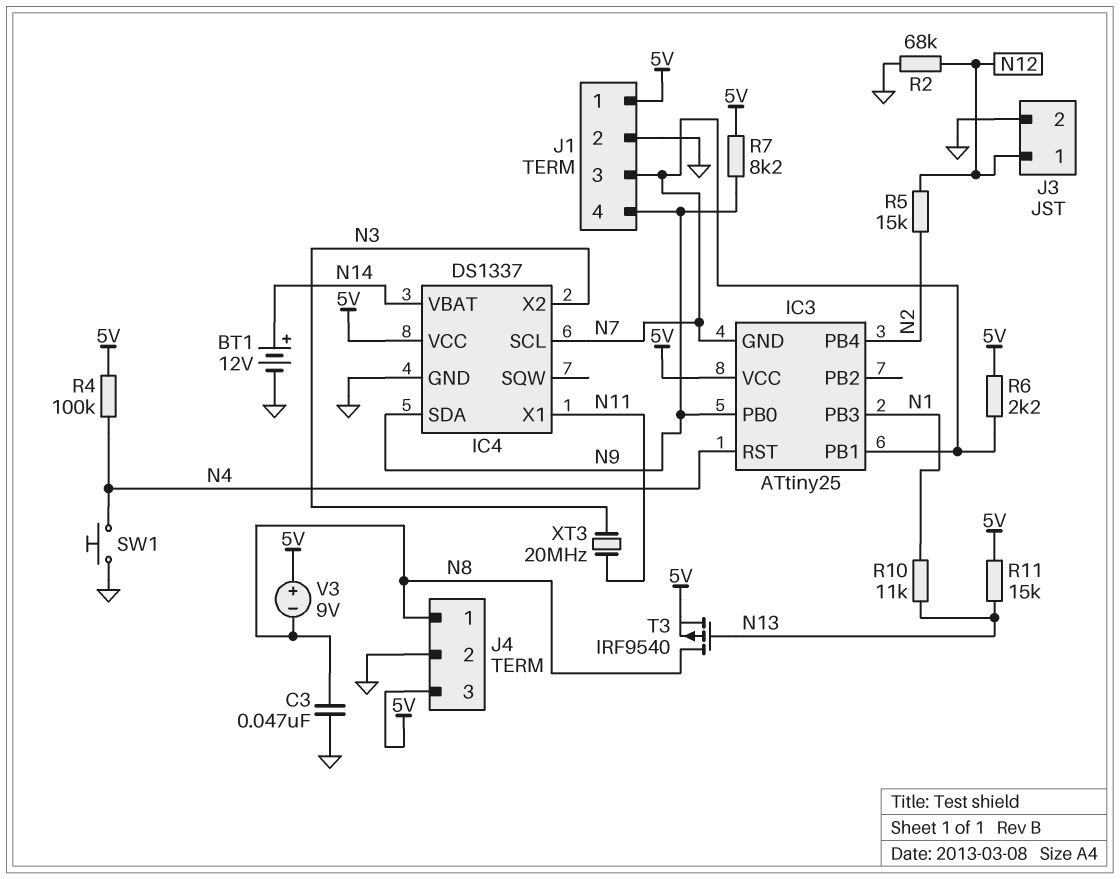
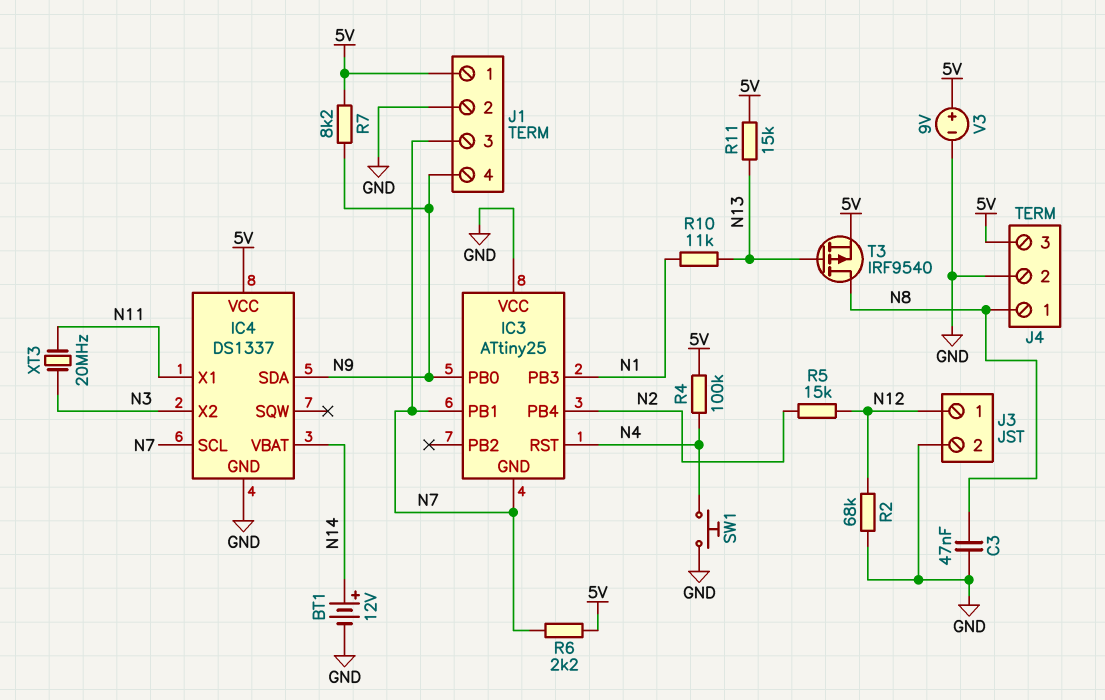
IC3 pin VCC: 5V -> GND
V3: 9V (plus 5V, minus N8) -> 9V (plus 5V, minus GND)

